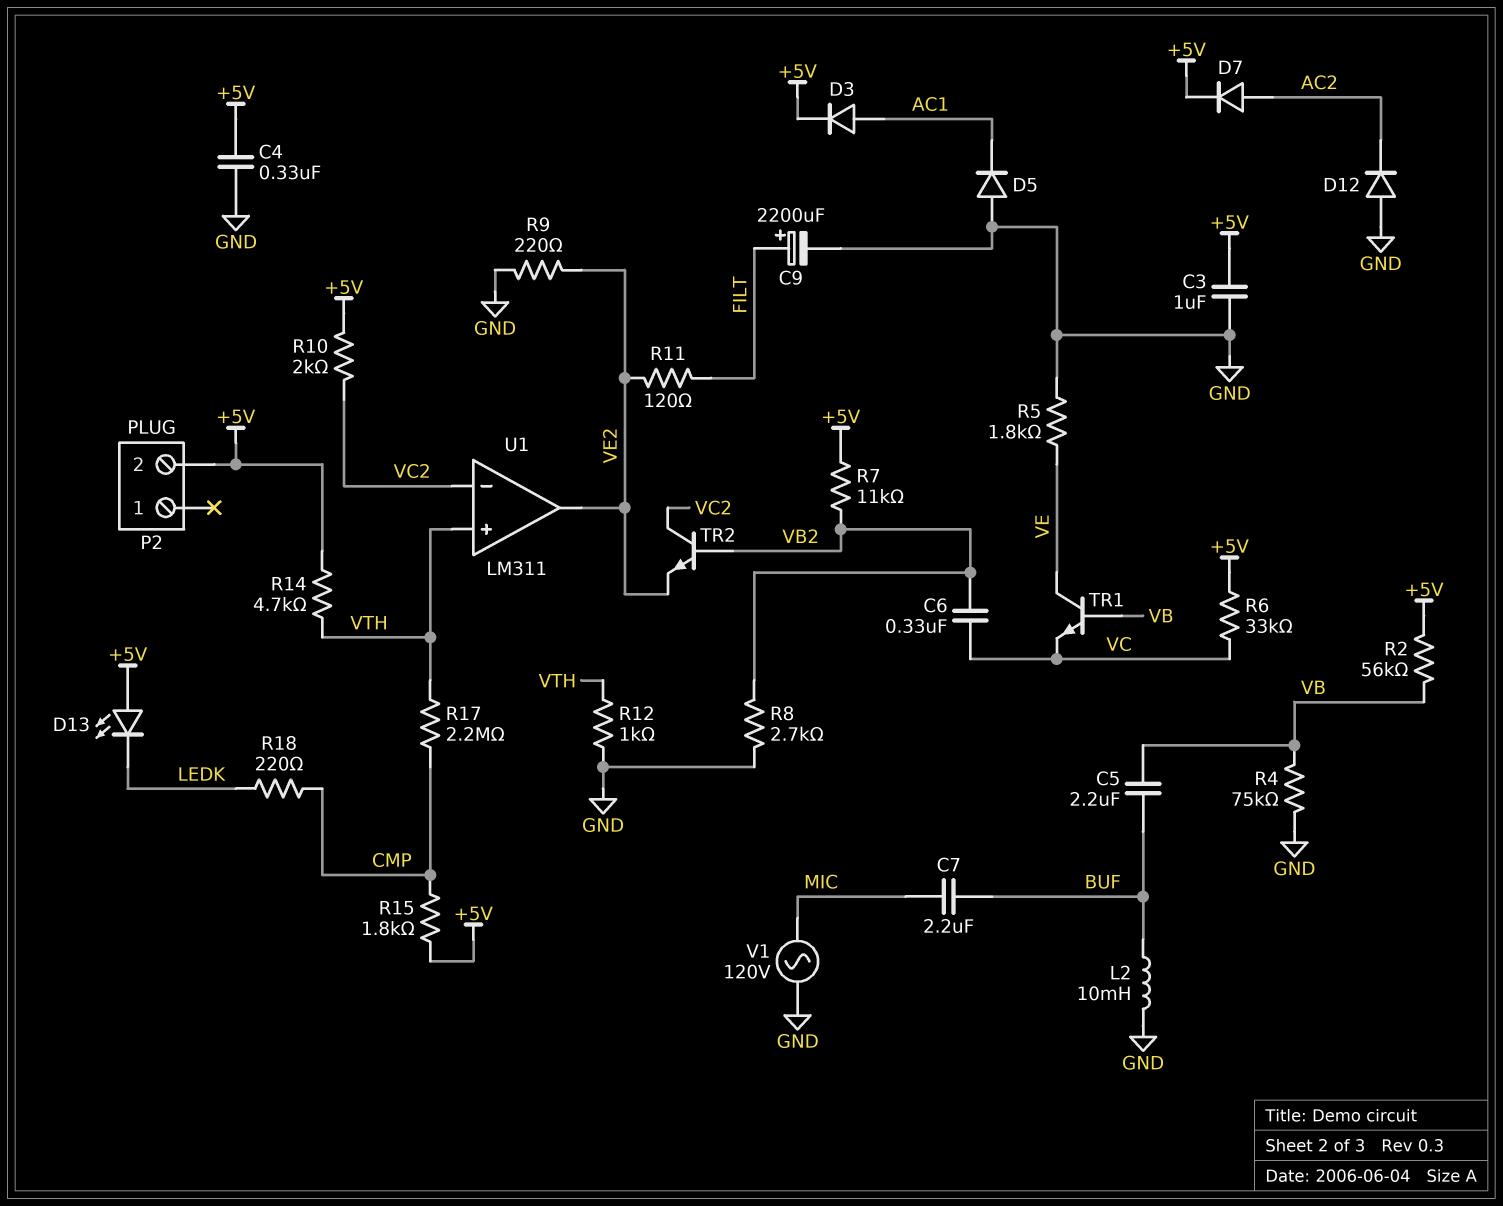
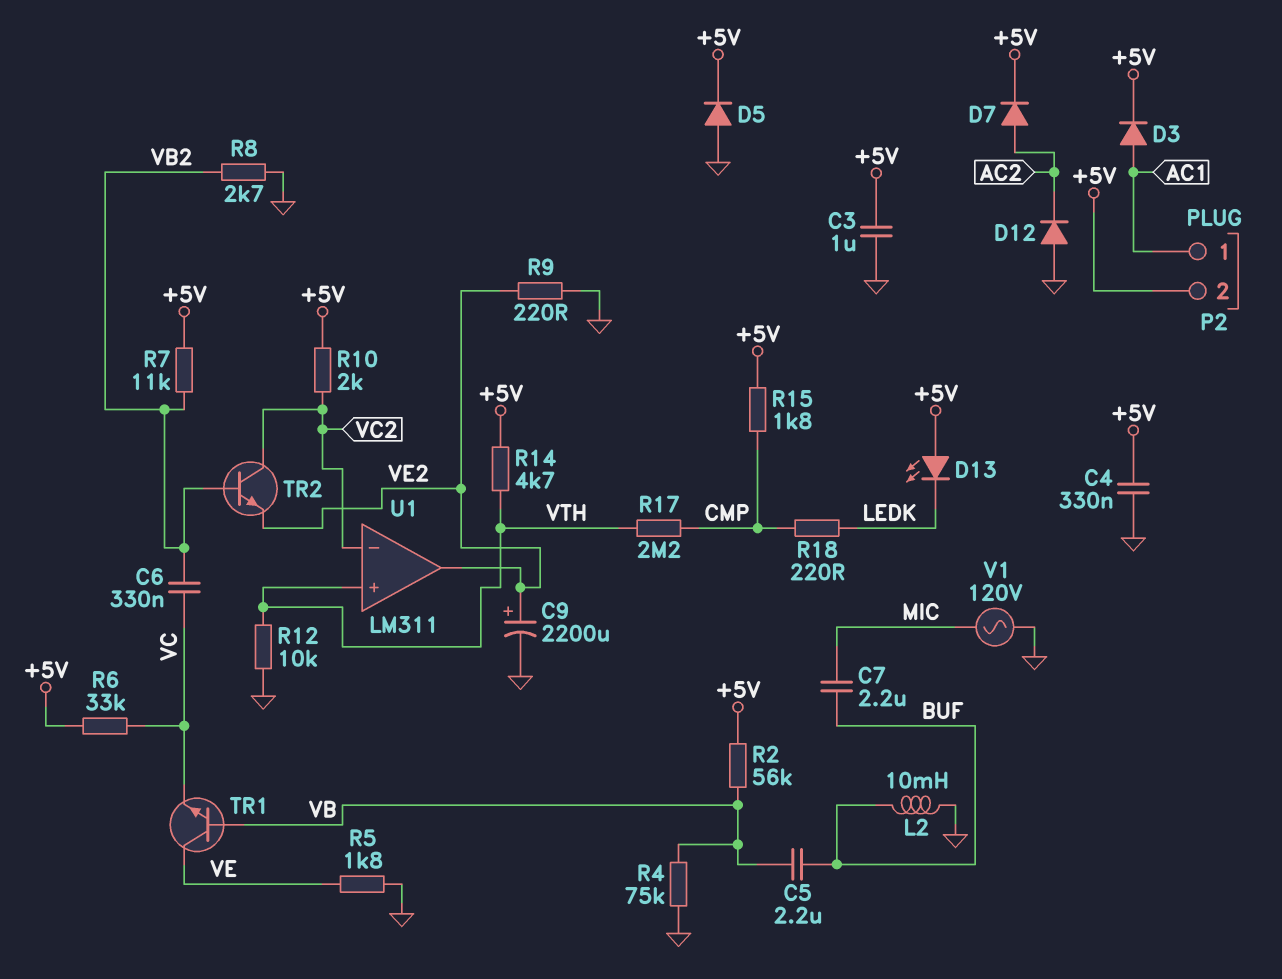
C9: 2200uF (plus FILT, minus GND) -> 2200uF (plus VE2, minus GND)
D5: diode (A GND, K AC1) -> diode (A GND, K +5V)
P2 pin 1: none -> AC1
R11: 120 (FILT, VE2) -> none
R12: 1k (GND, VTH) -> 10k (GND, VTH)

